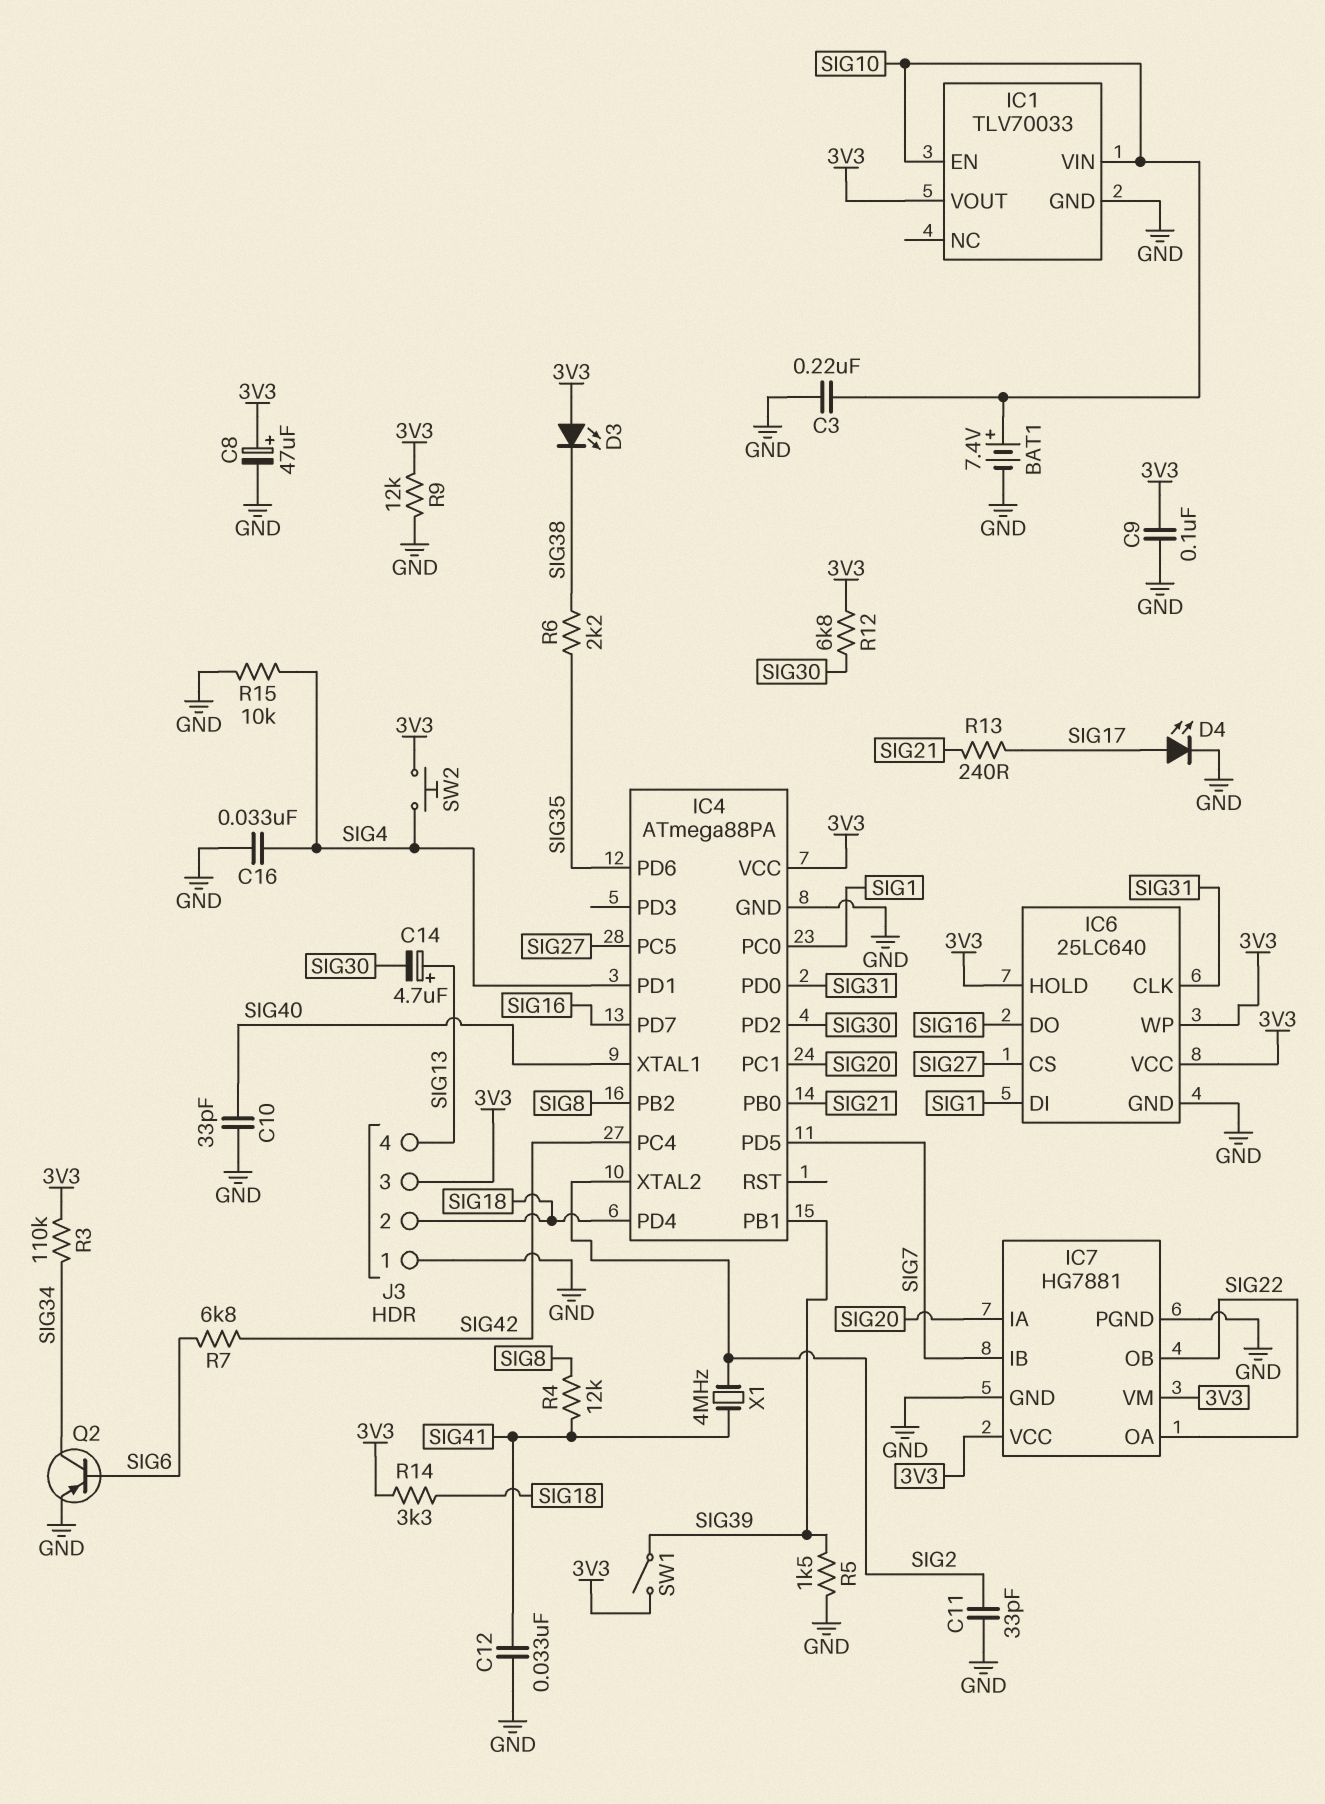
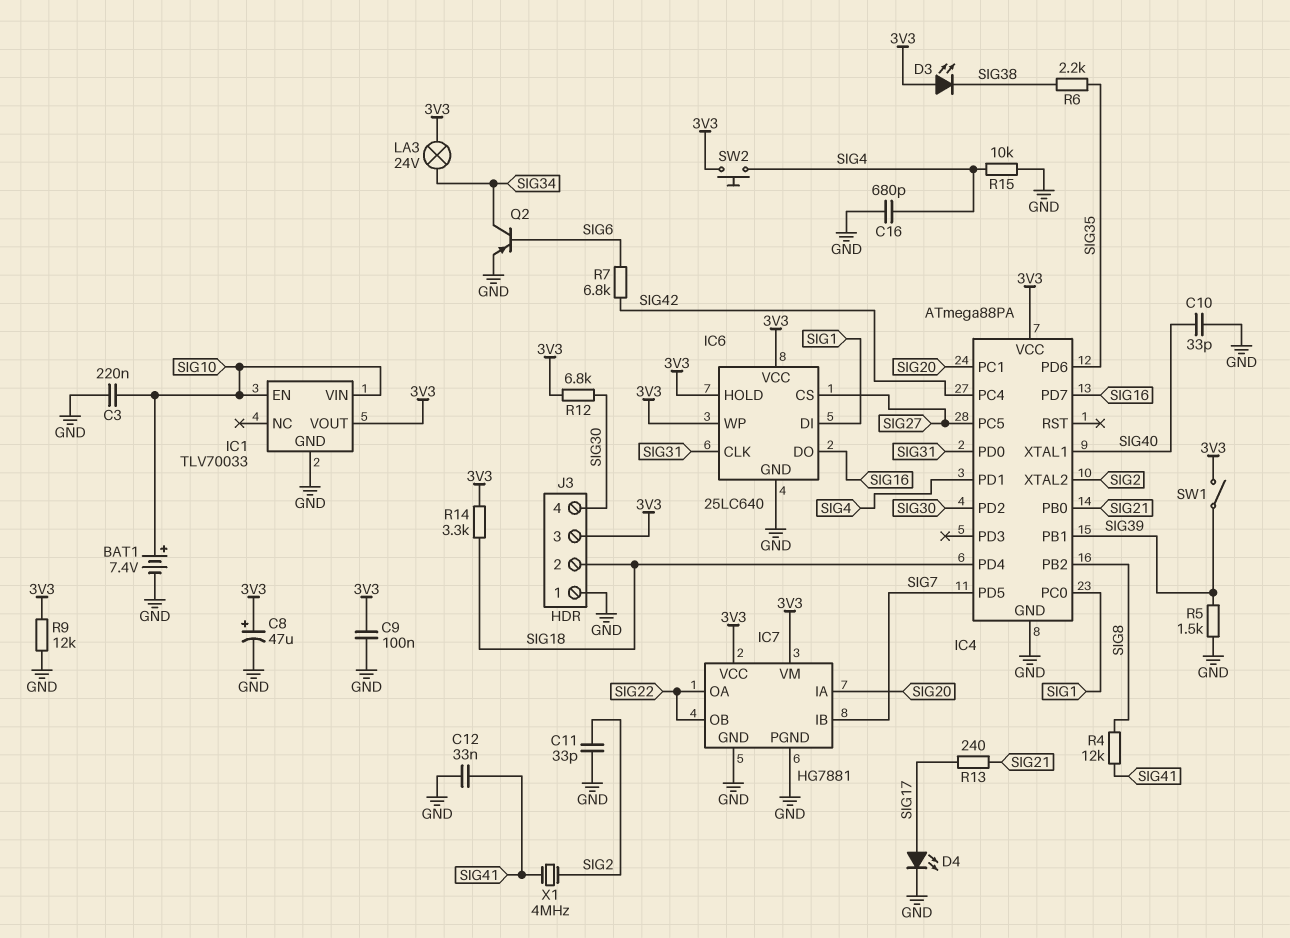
C14: 4.7uF (plus SIG13, minus SIG30) -> none
C16: 33nF (GND, SIG4) -> 680pF (GND, SIG4)
J3 pin 4: SIG13 -> SIG30
LA3: none -> lamp 24V (3V3, SIG34)
R3: 110k (3V3, SIG34) -> none

